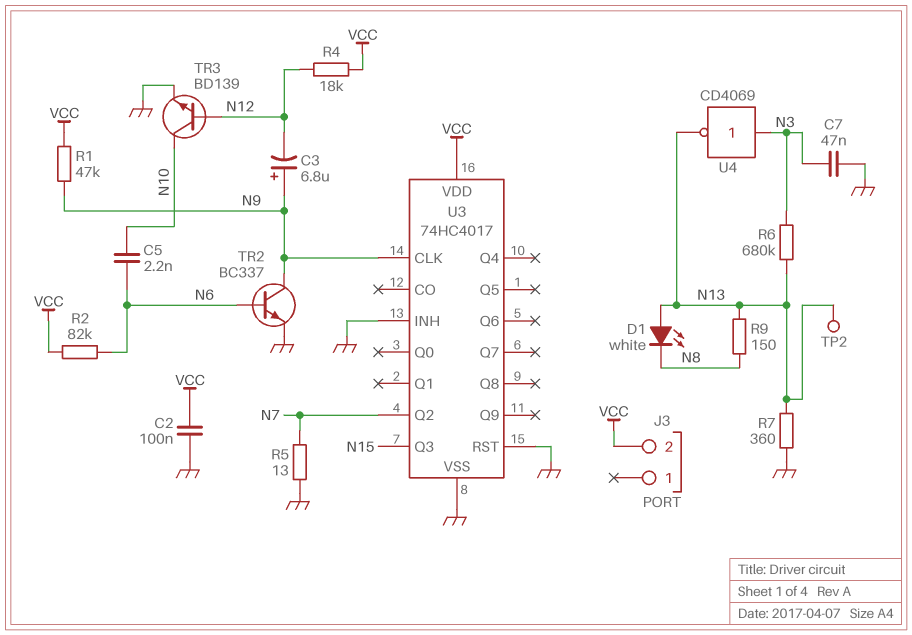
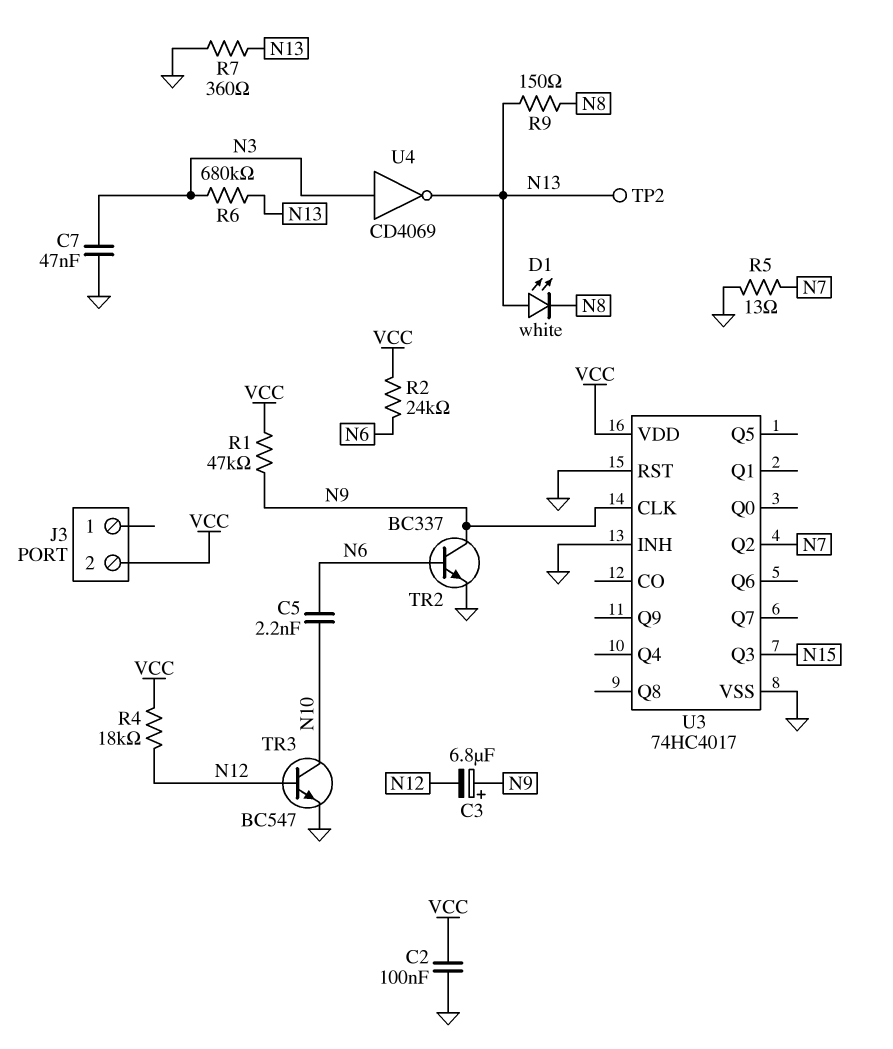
R2: 82k (N6, VCC) -> 24k (N6, VCC)
TR3: NPN BD139 (B N12, C N10, E GND) -> NPN BC547 (B N12, C N10, E GND)

